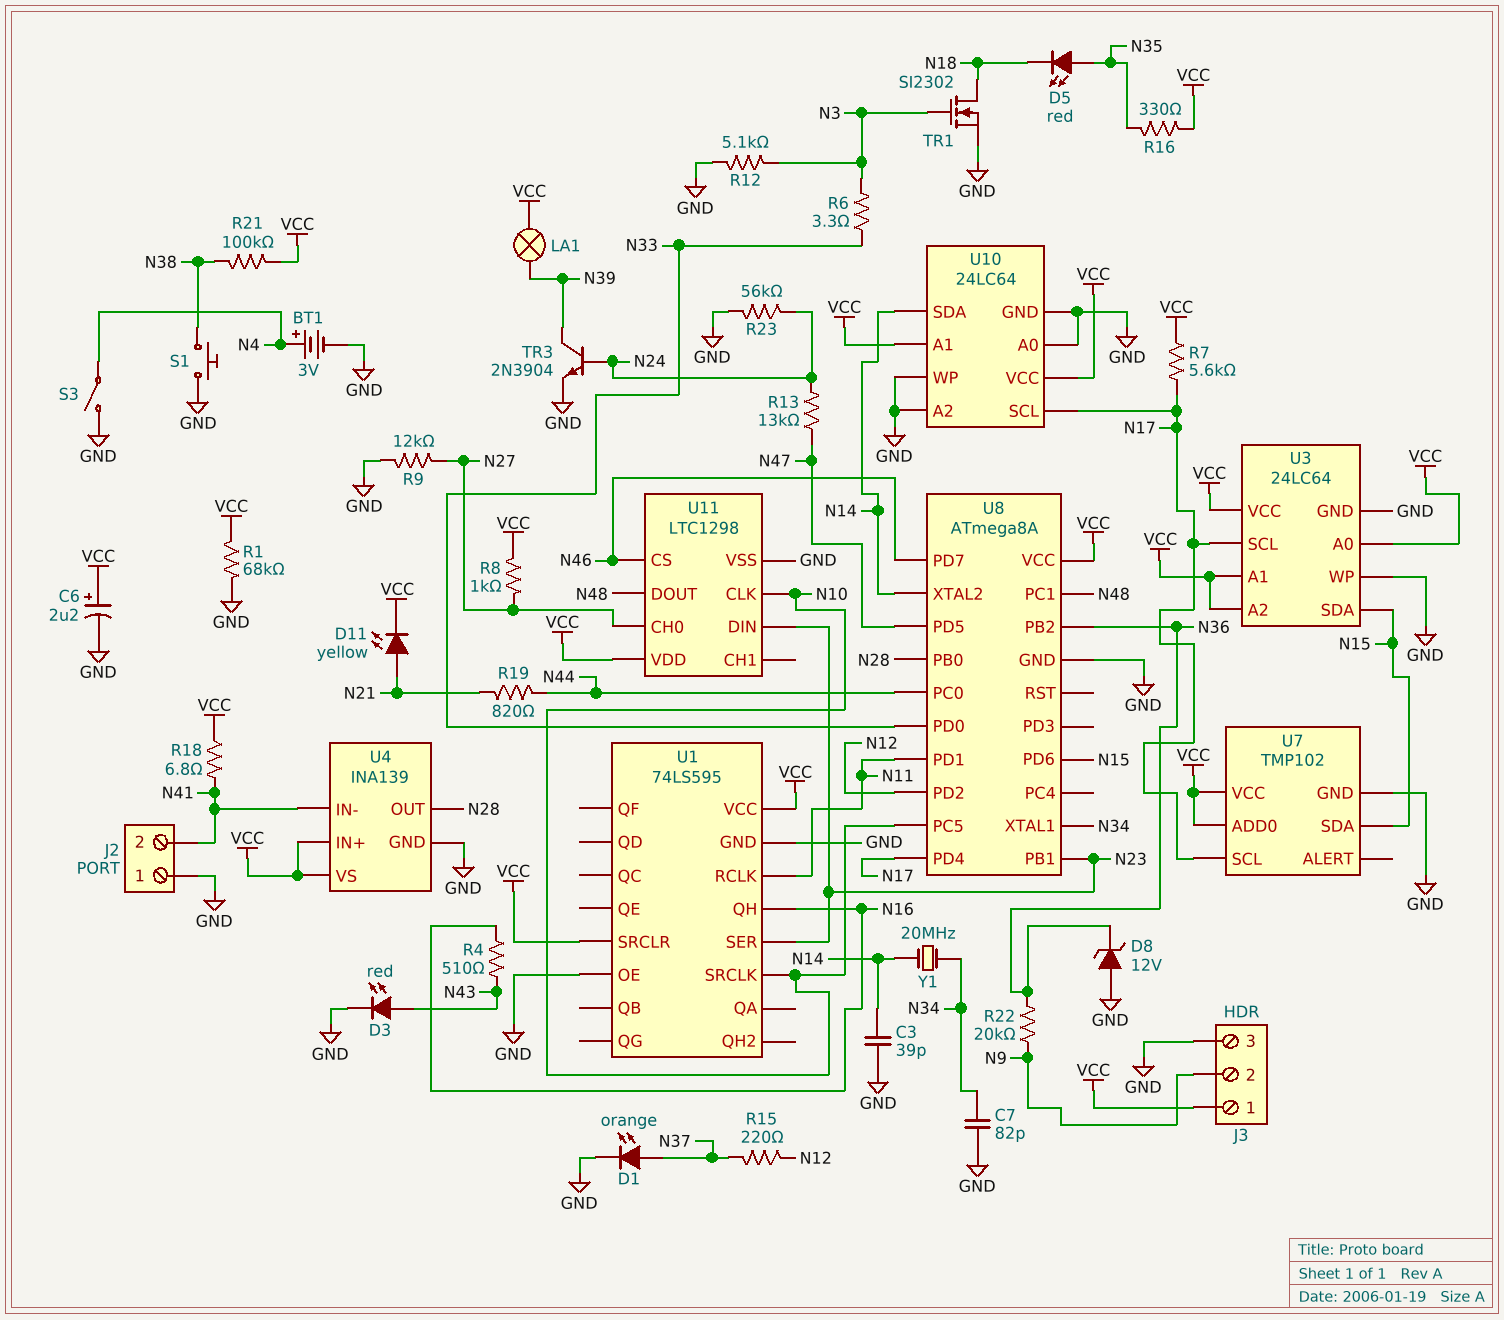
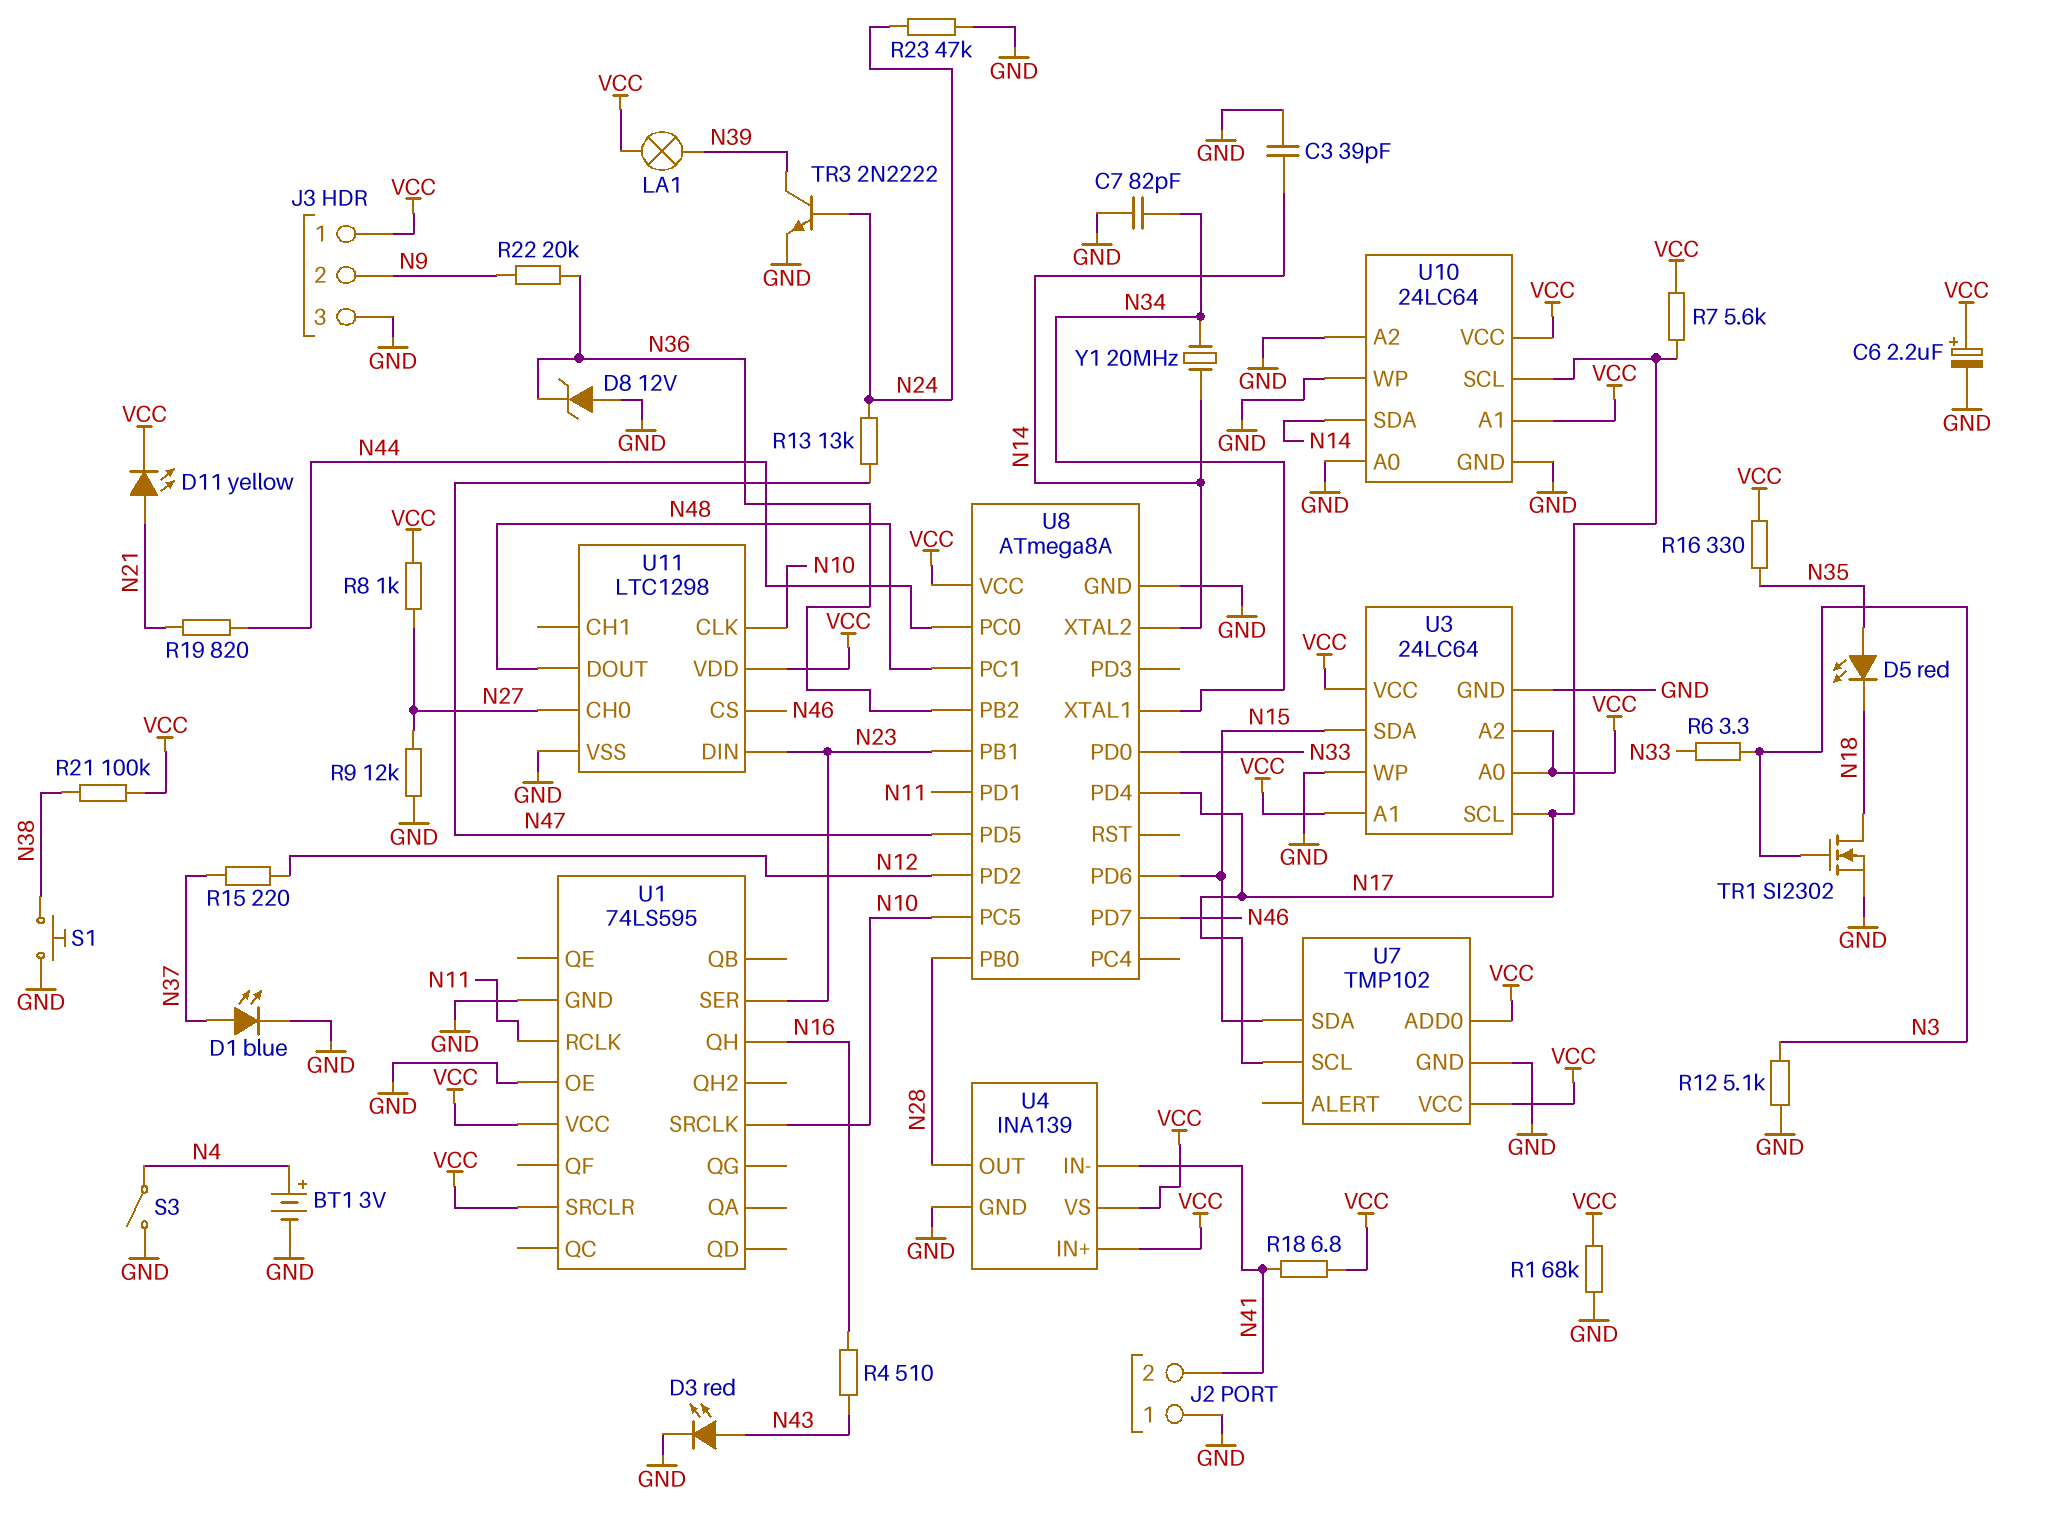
D1: LED orange (A N37, K GND) -> LED blue (A N37, K GND)
R23: 56k (GND, N24) -> 47k (GND, N24)
TR3: NPN 2N3904 (B N24, C N39, E GND) -> NPN 2N2222 (B N24, C N39, E GND)

